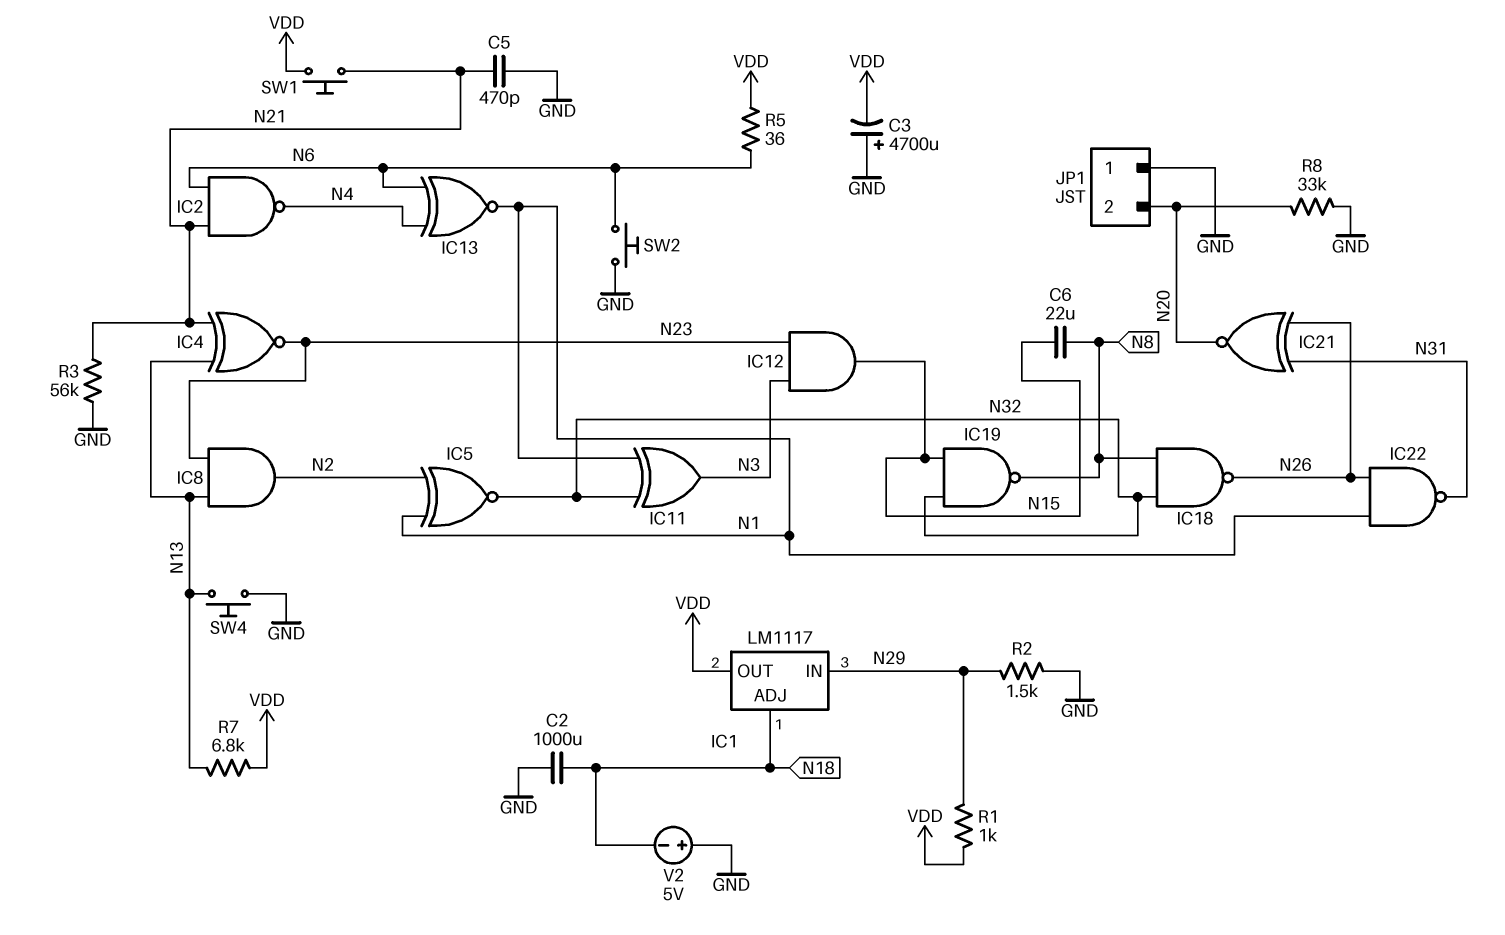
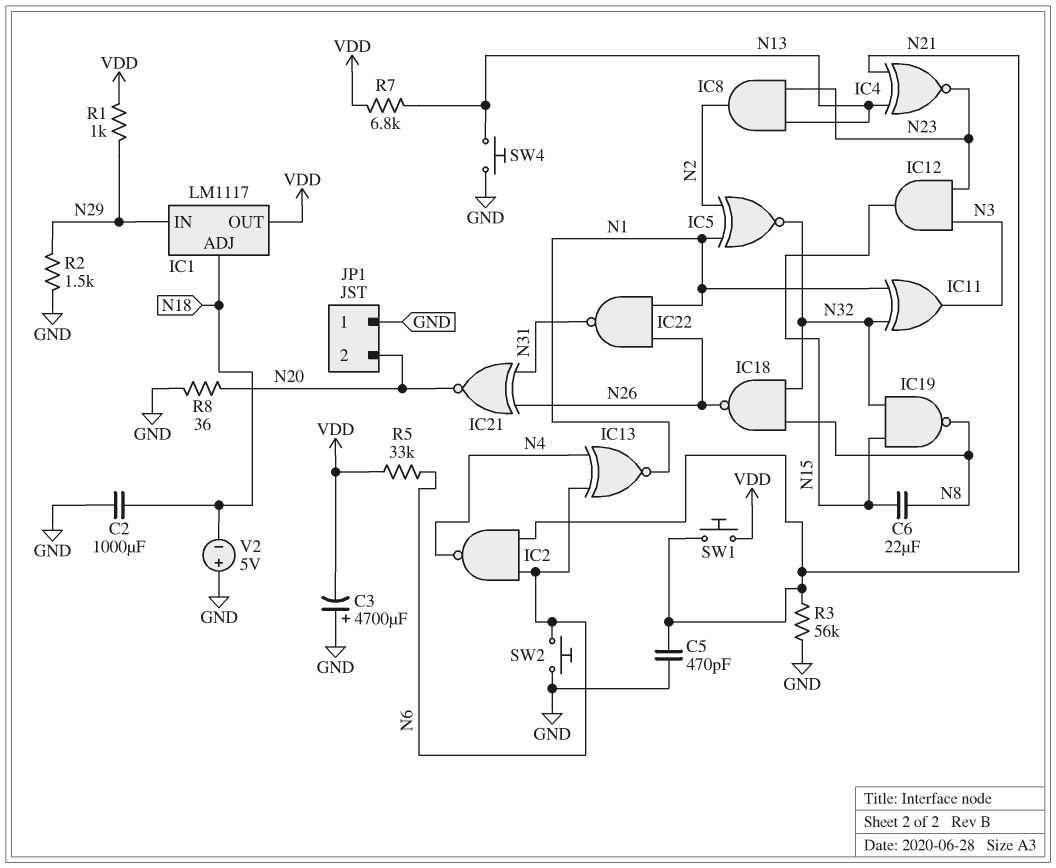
R5: 36 (N6, VDD) -> 33k (N6, VDD)
R8: 33k (GND, N20) -> 36 (GND, N20)

